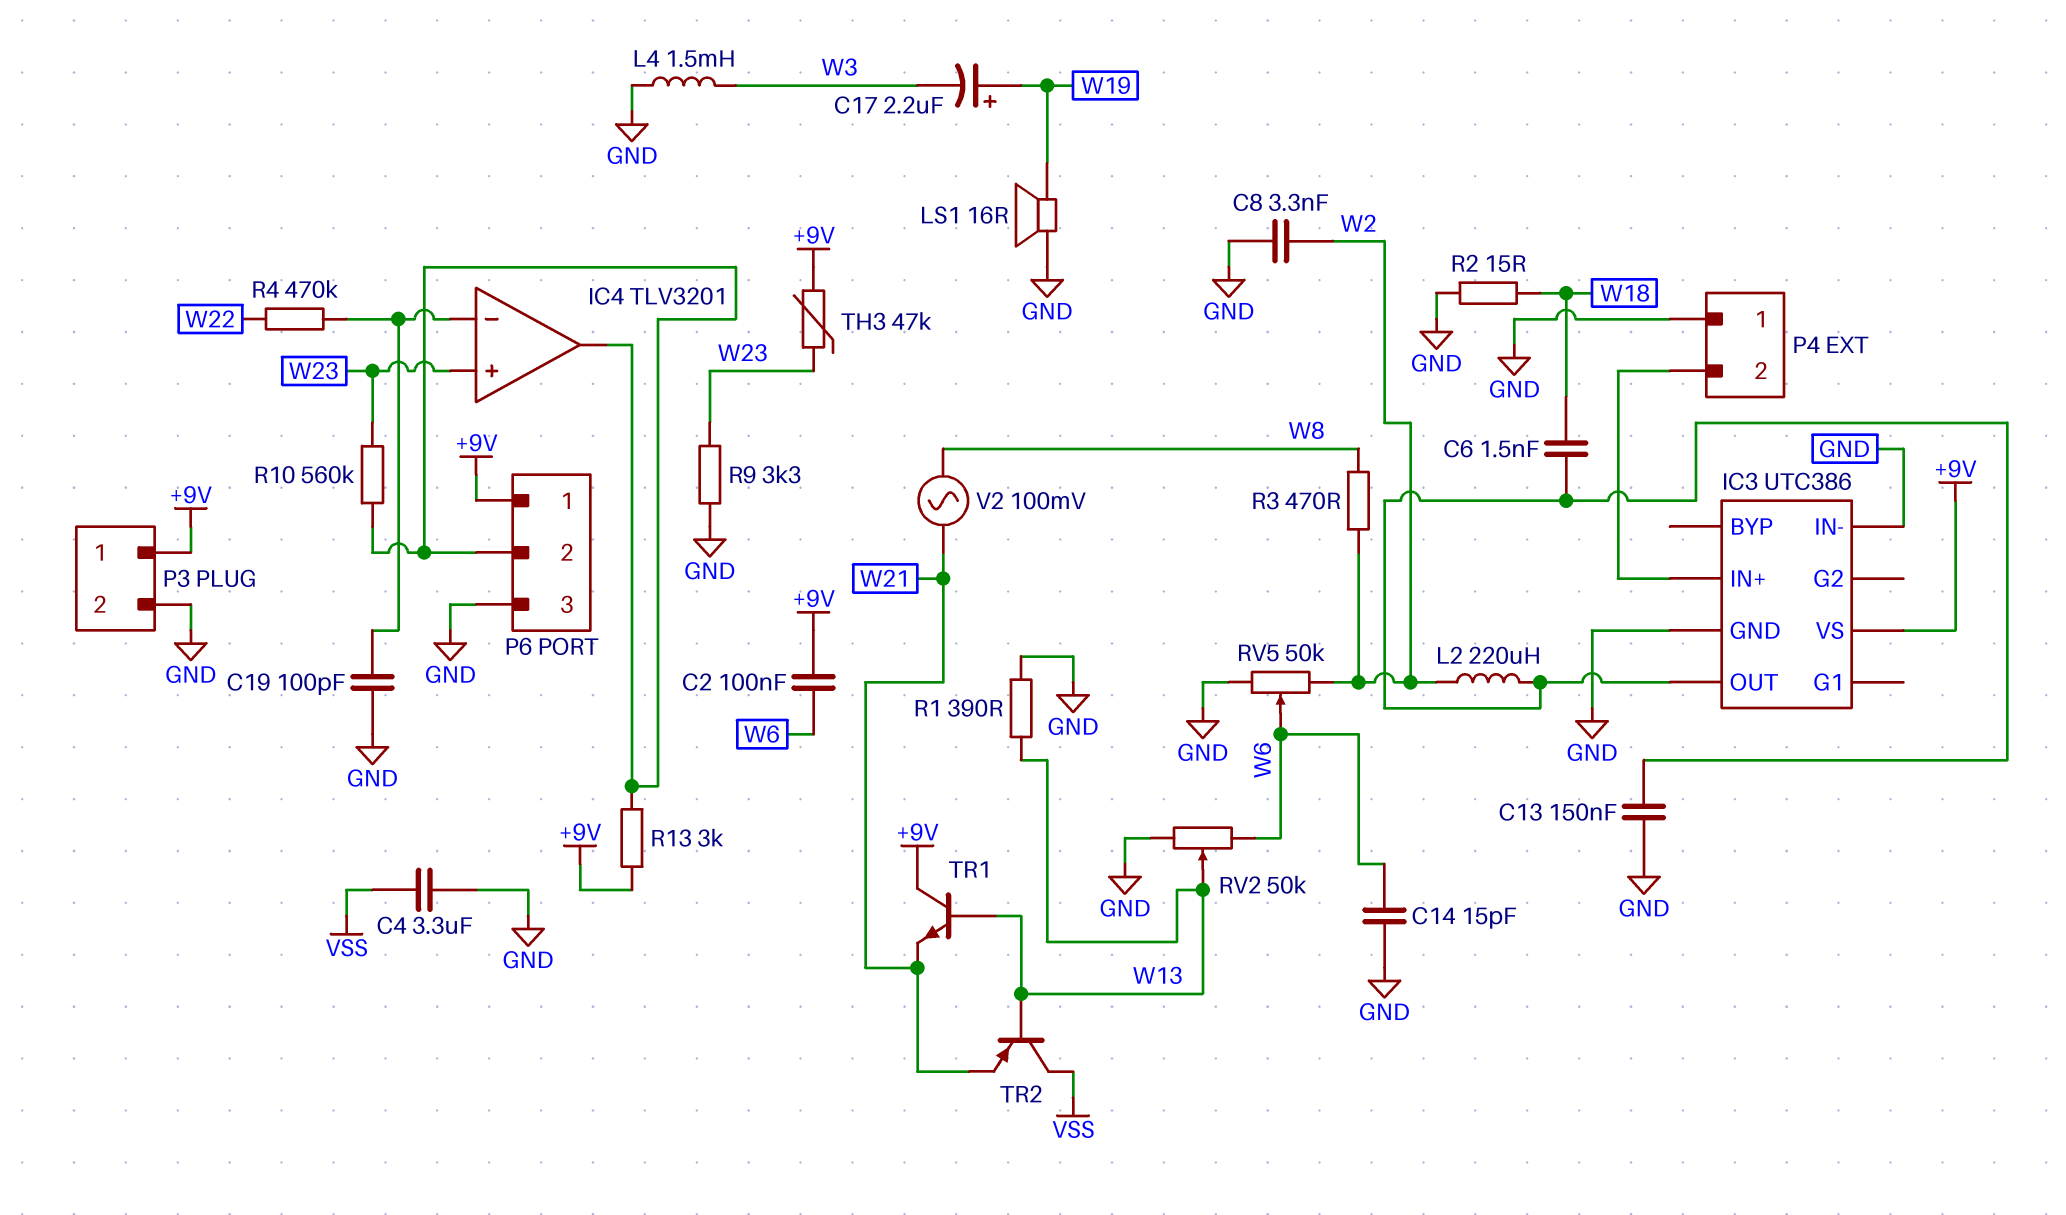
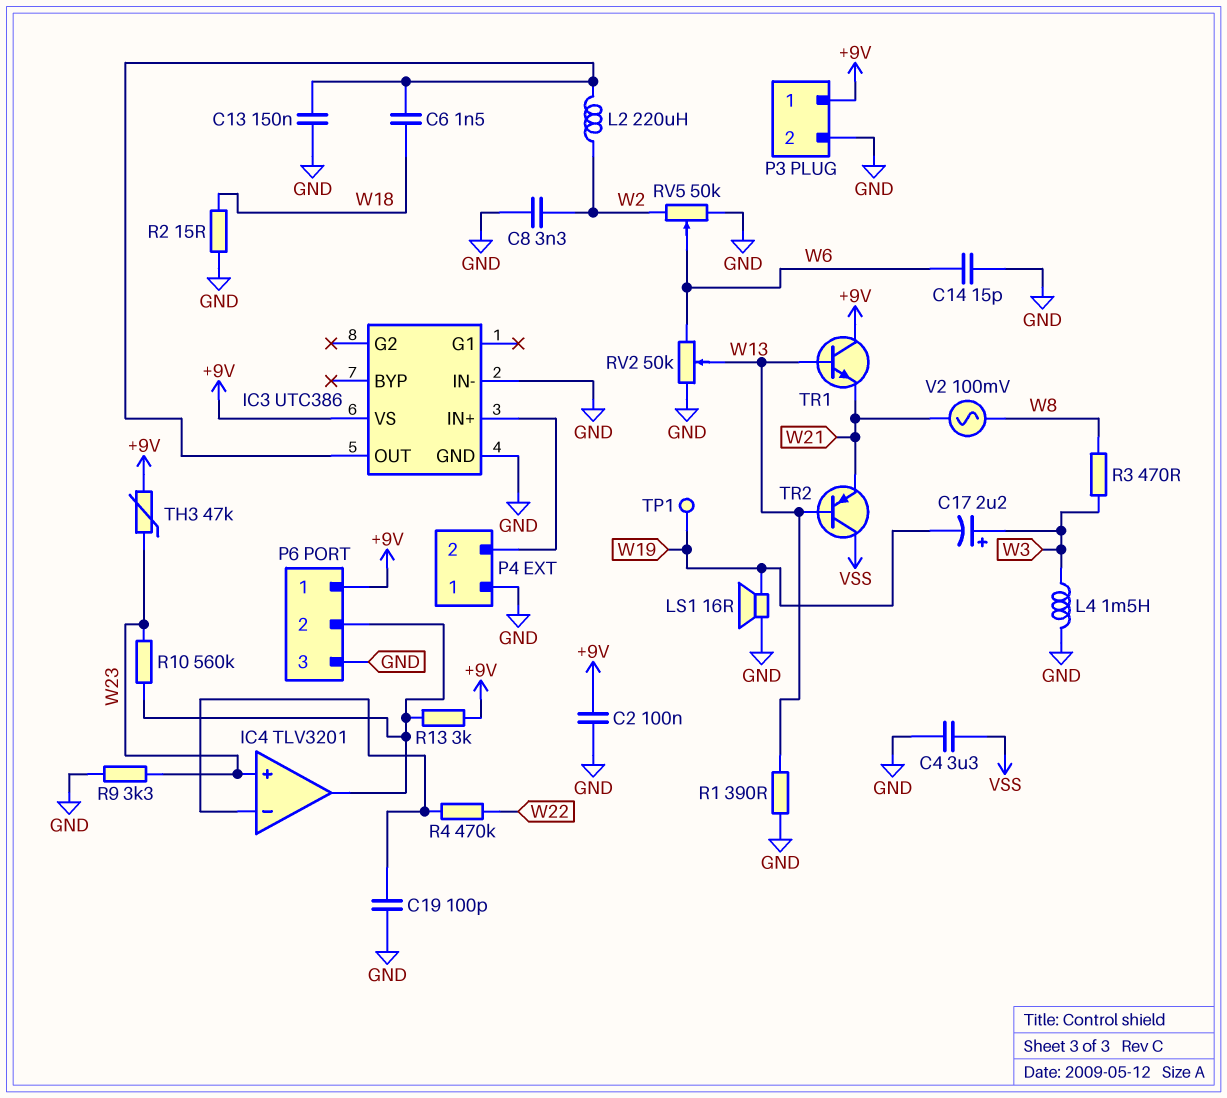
C2: 100nF (+9V, W6) -> 100nF (+9V, GND)
C17: 2.2uF (plus W19, minus W3) -> 2.2uF (plus W3, minus W19)
R3: 470 (W2, W8) -> 470 (W3, W8)
TP1: none -> test point (W19)

